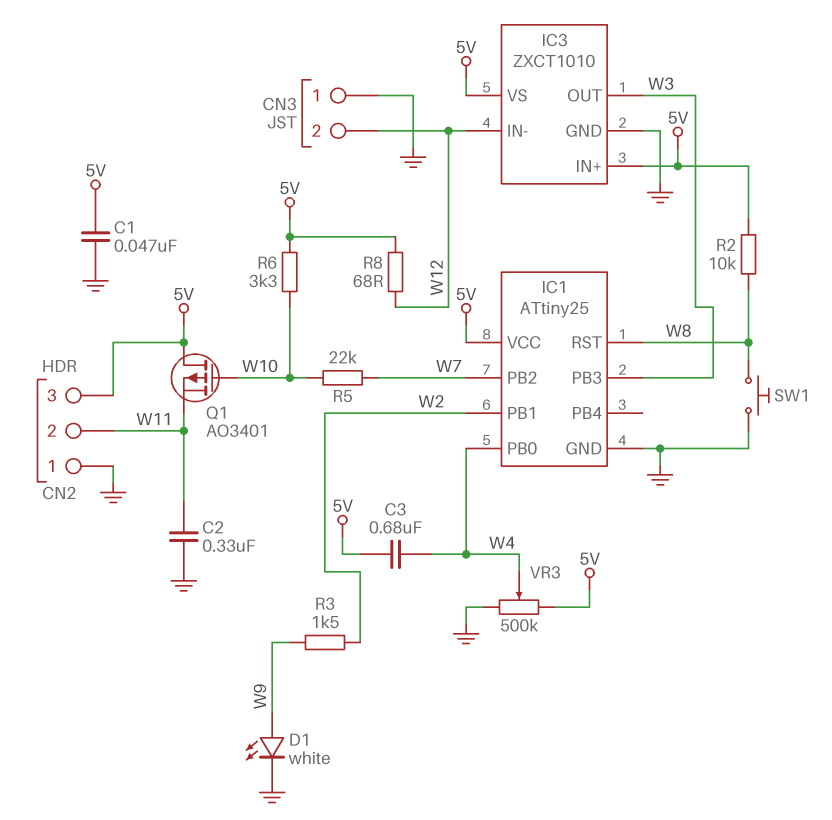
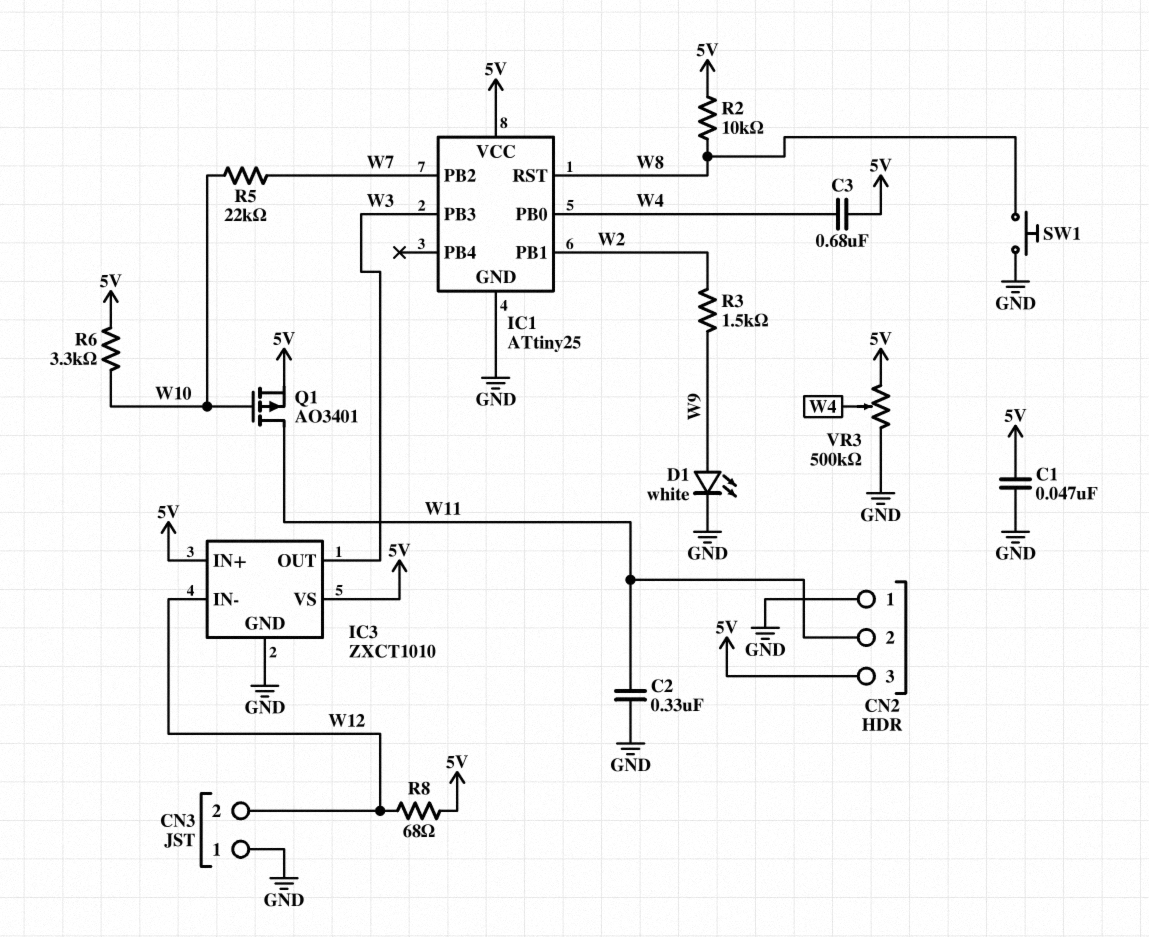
Q1: PMOS AO3401 (G W10, D 5V, S W11) -> PMOS AO3401 (G W10, D W11, S 5V)

